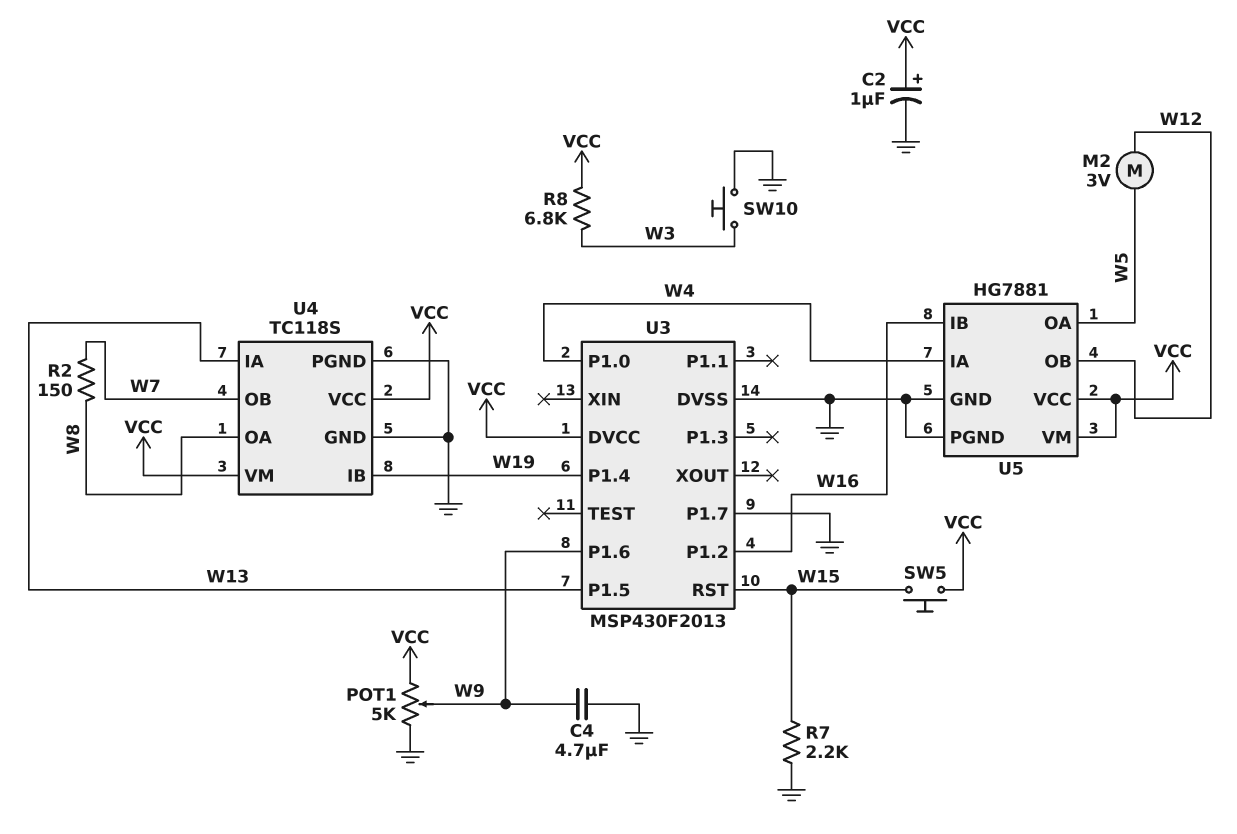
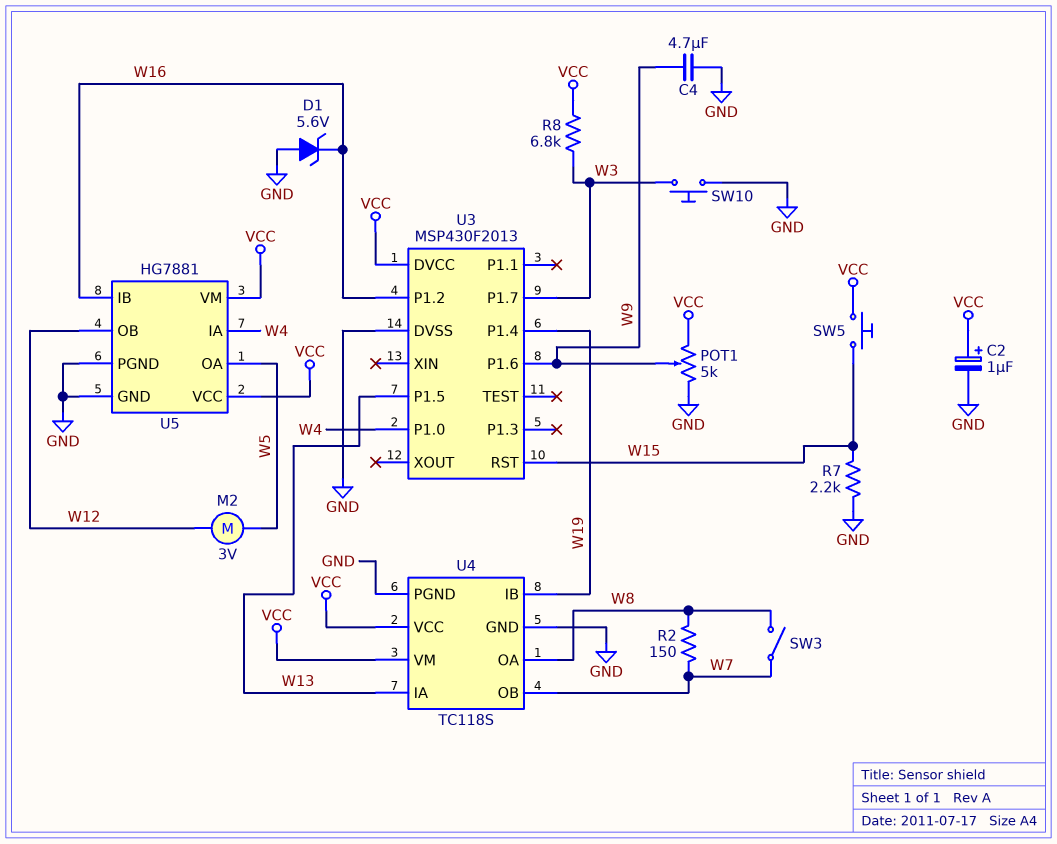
D1: none -> zener 5.6V (A GND, K W16)
SW3: none -> switch (W7, W8)
U3 pin P1.7: GND -> W3

